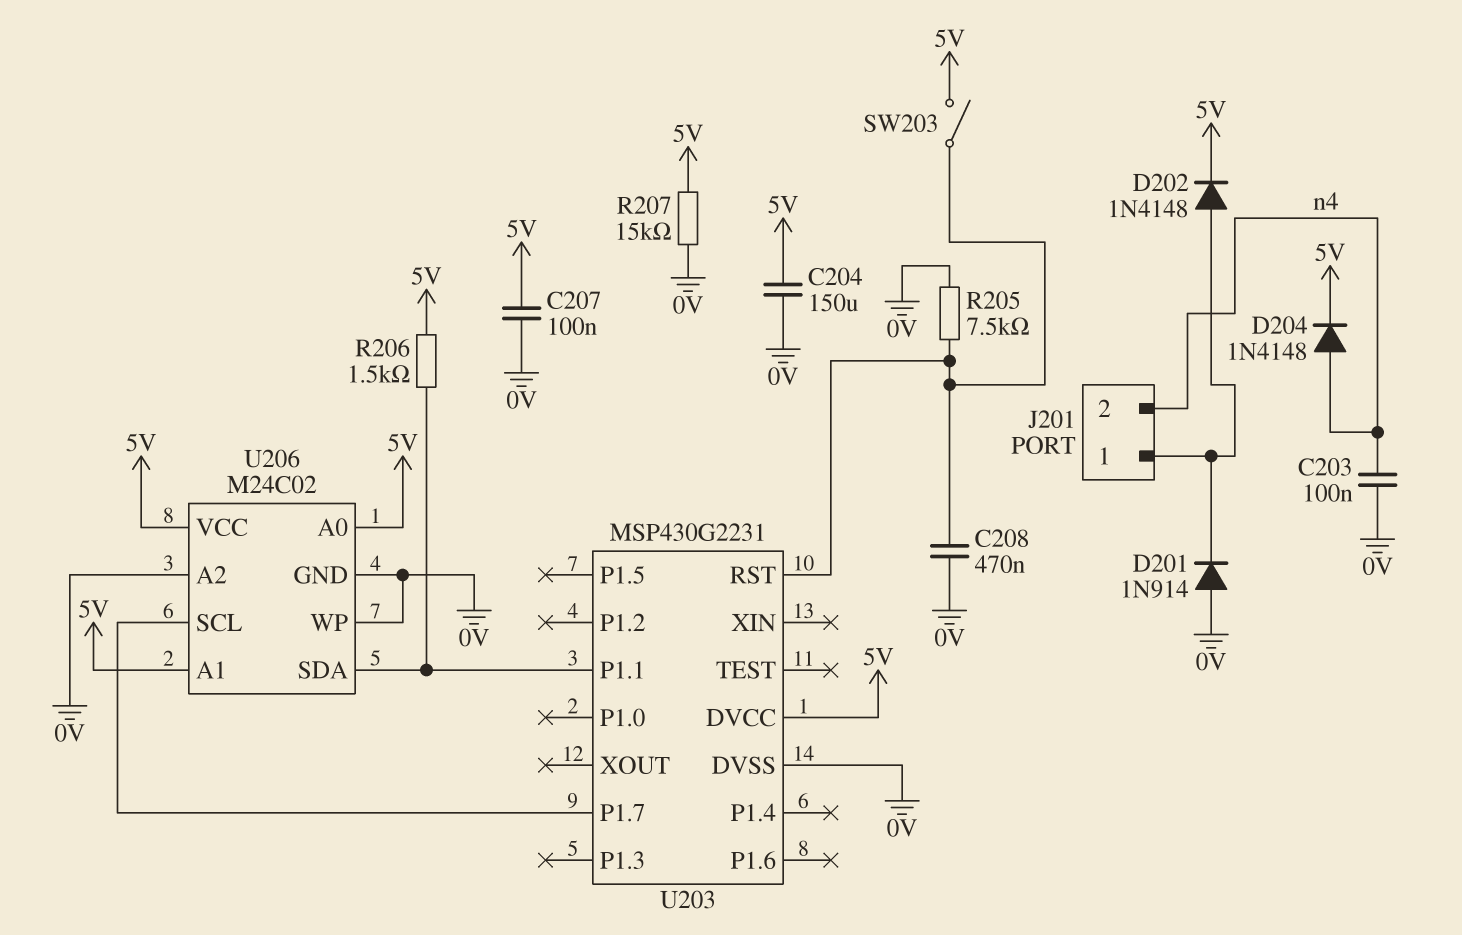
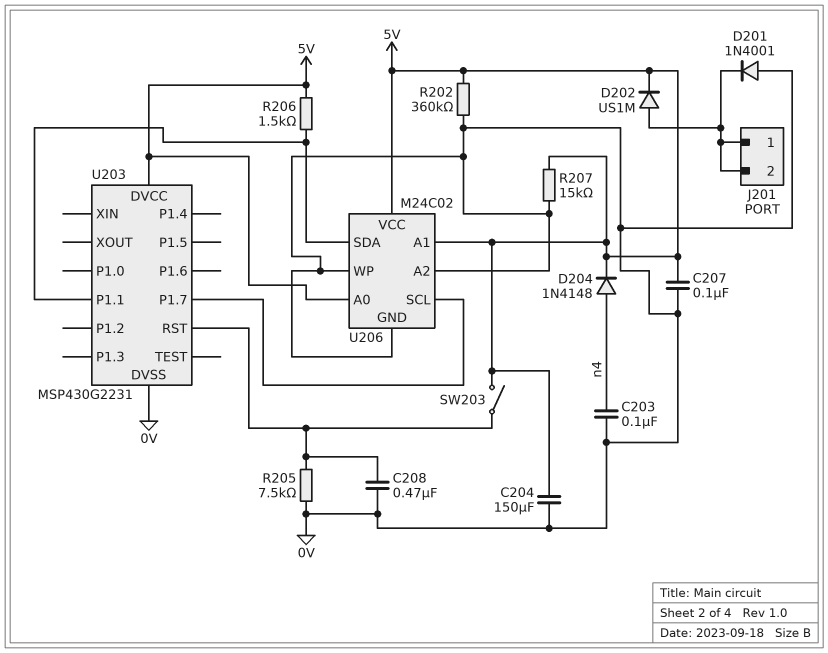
D201: diode 1N914 (A 0V, K J201/1) -> diode 1N4001 (A 0V, K J201/1)
D202: diode 1N4148 (A J201/1, K 5V) -> diode US1M (A J201/1, K 5V)
J201 pin 2: n4 -> J201/1
R202: none -> 360k (0V, 5V)

